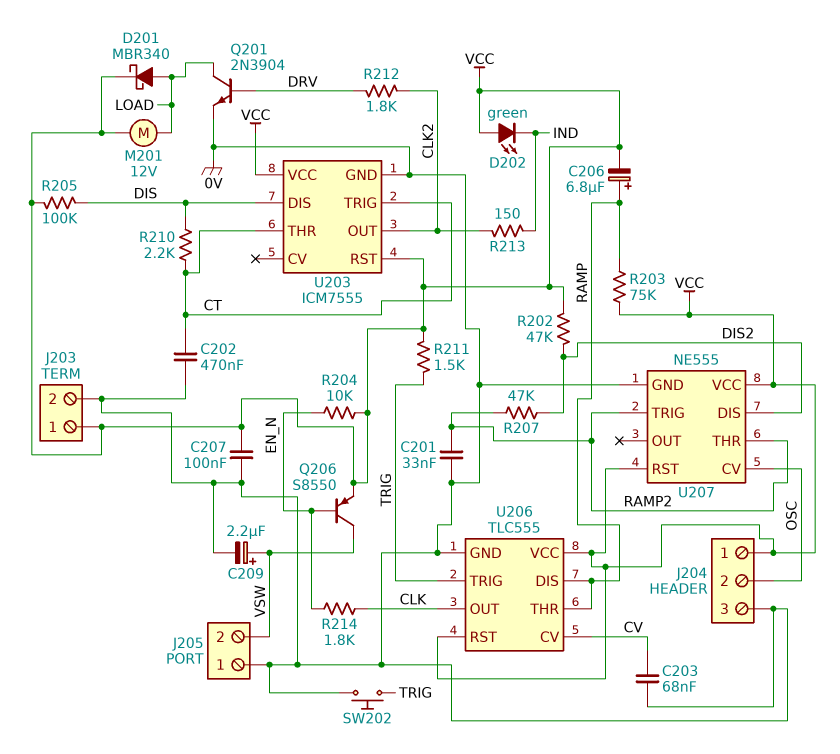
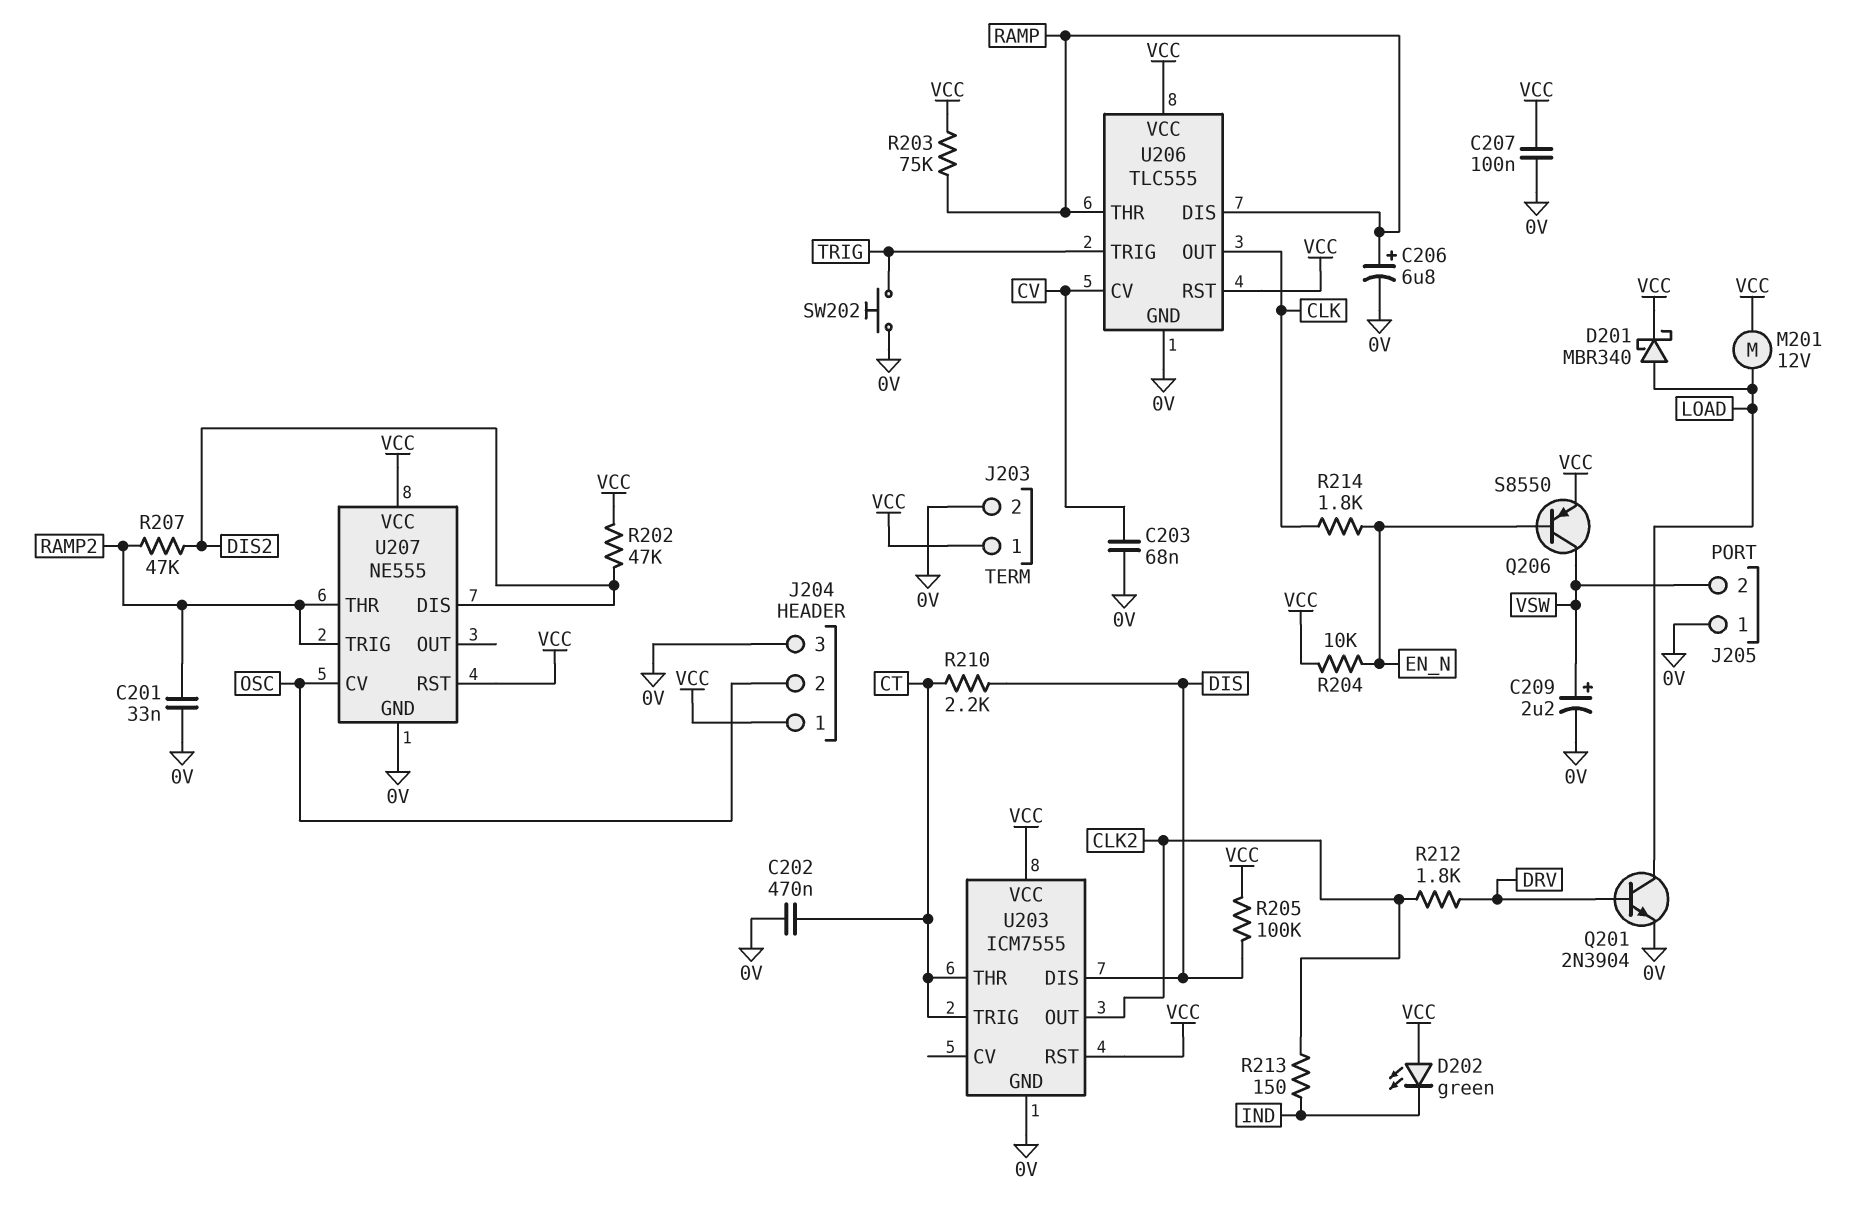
C206: 6.8uF (plus RAMP, minus VCC) -> 6.8uF (plus RAMP, minus 0V)
R211: 1.5k (TRIG, VCC) -> none

